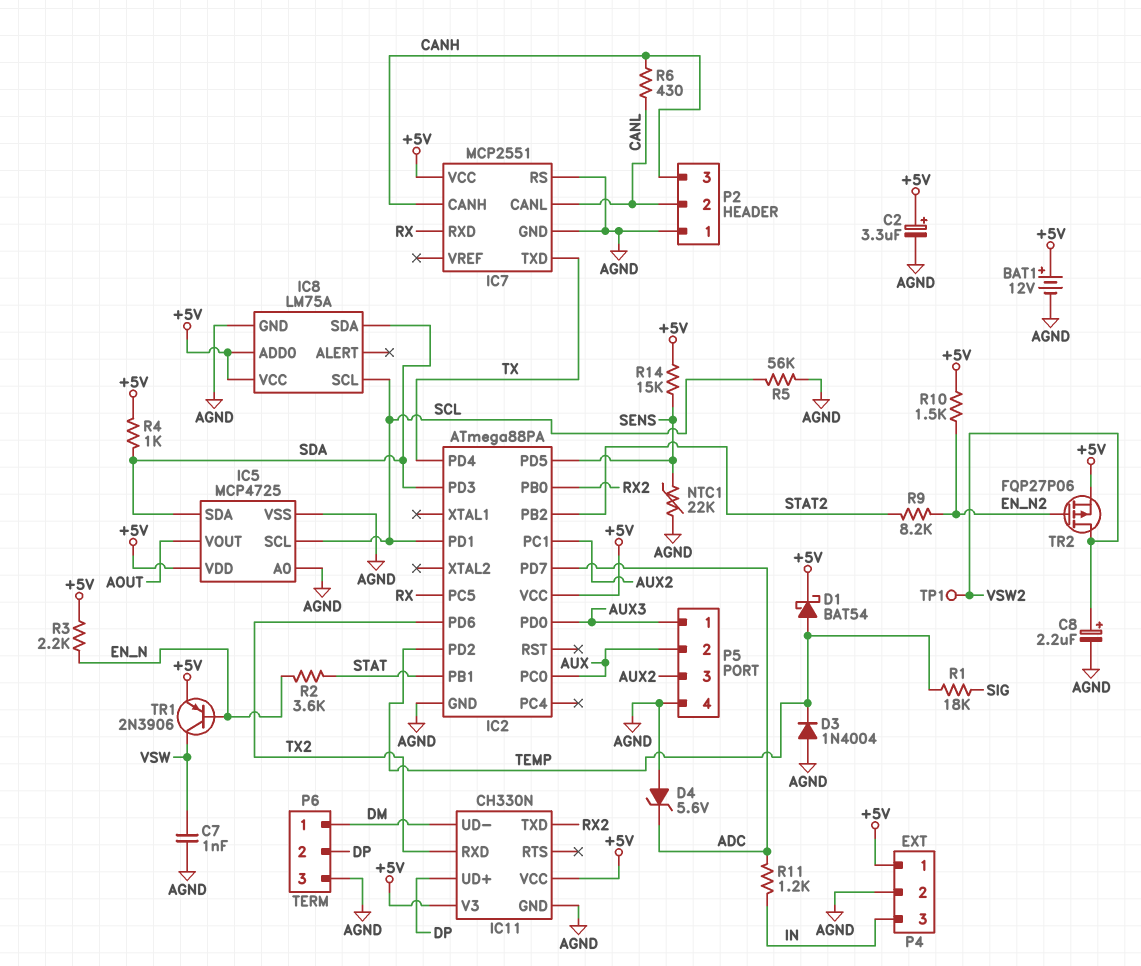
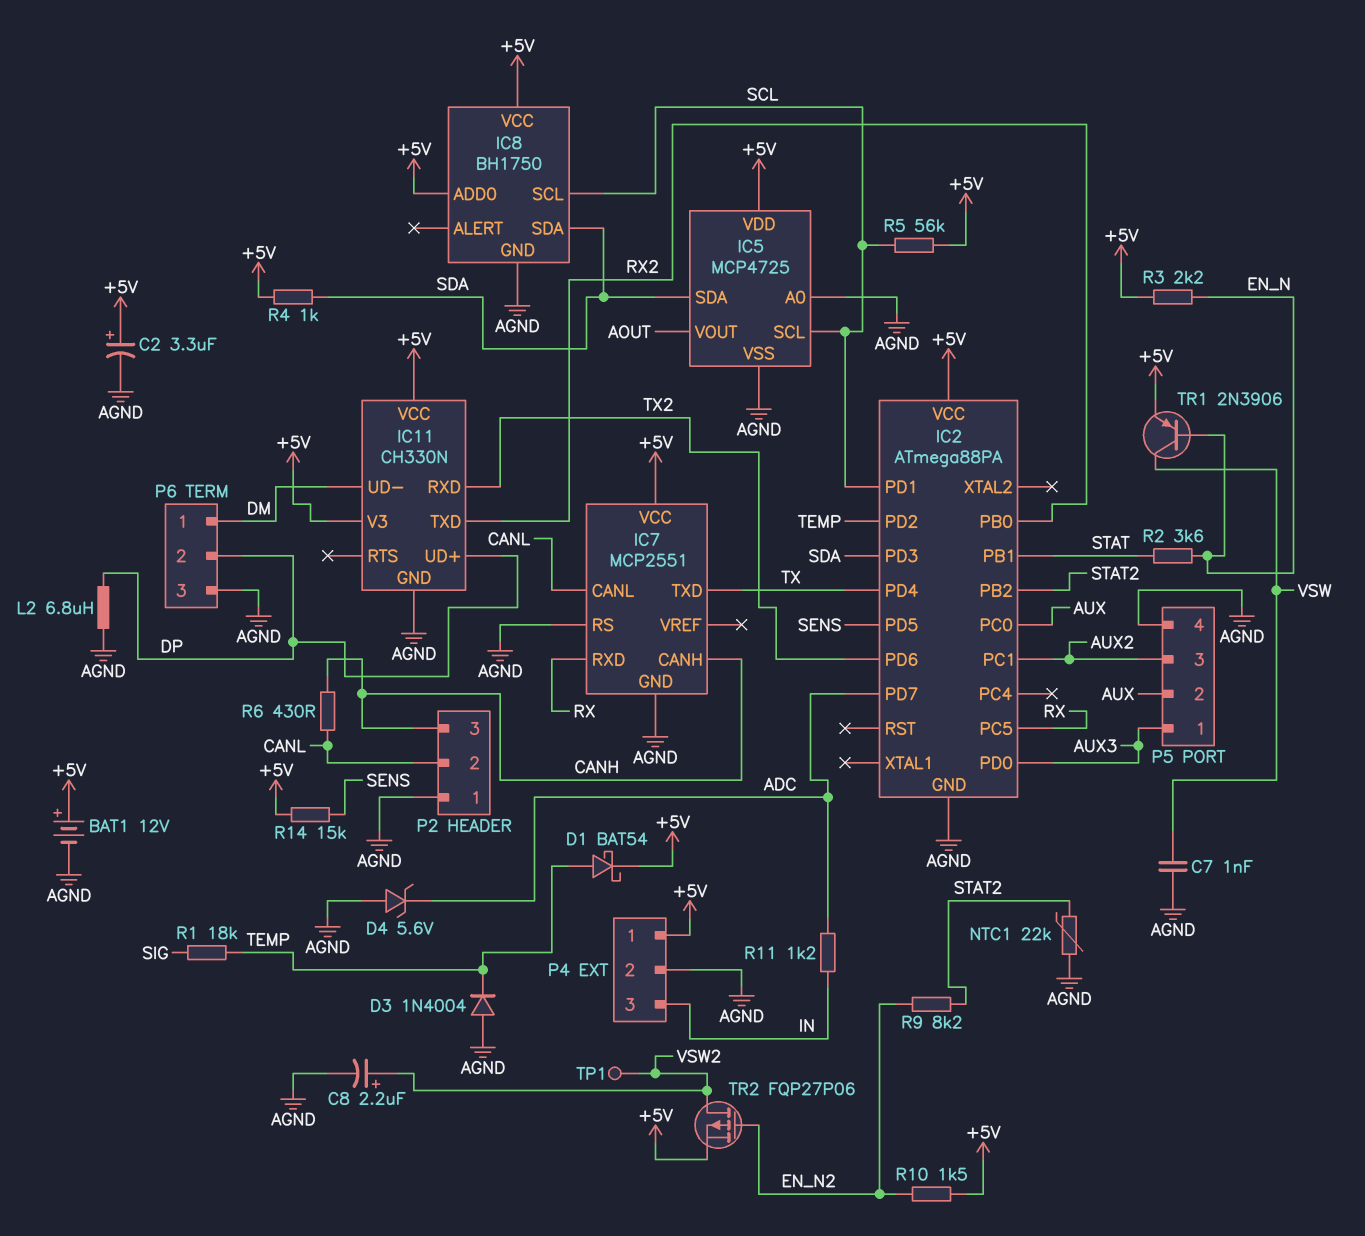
IC8: LM75A -> BH1750
L2: none -> 6.8uH (AGND, DP)
NTC1: 22k (AGND, SENS) -> 22k (AGND, STAT2)
R5: 56k (AGND, SCL) -> 56k (+5V, SCL)

